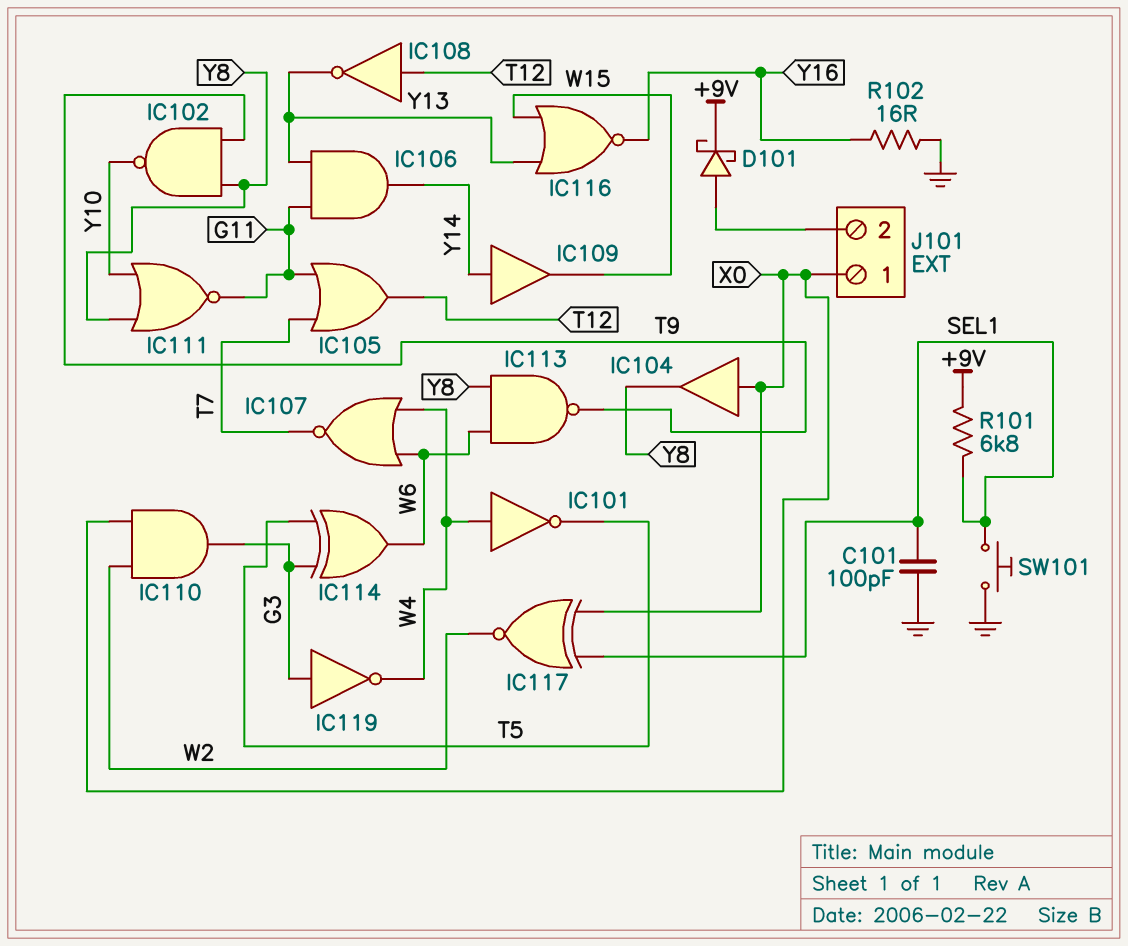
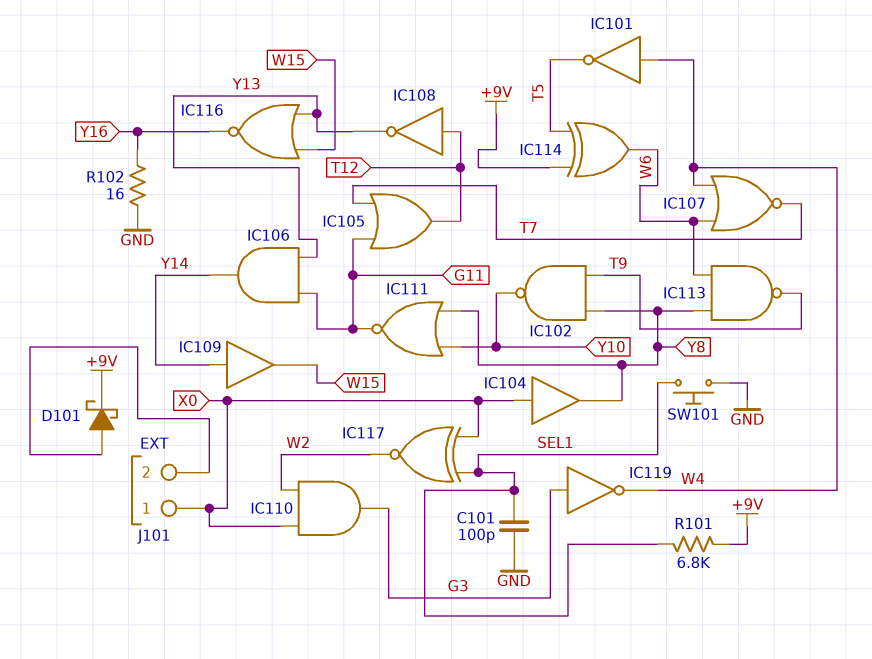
IC114: XOR (in G3, in T5, out W6) -> XOR (in +9V, in T5, out W6)

